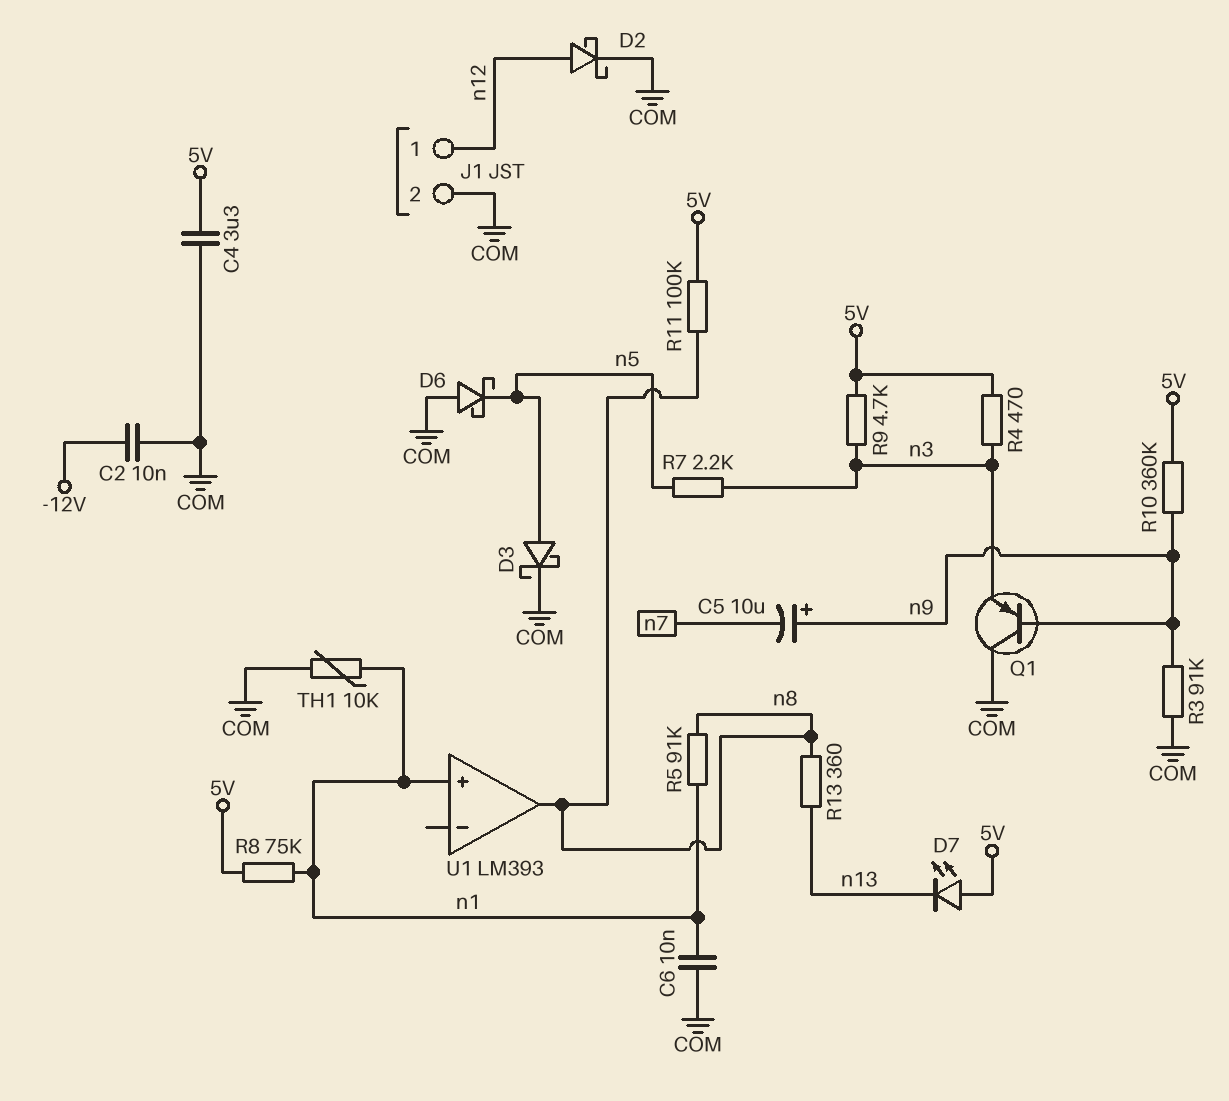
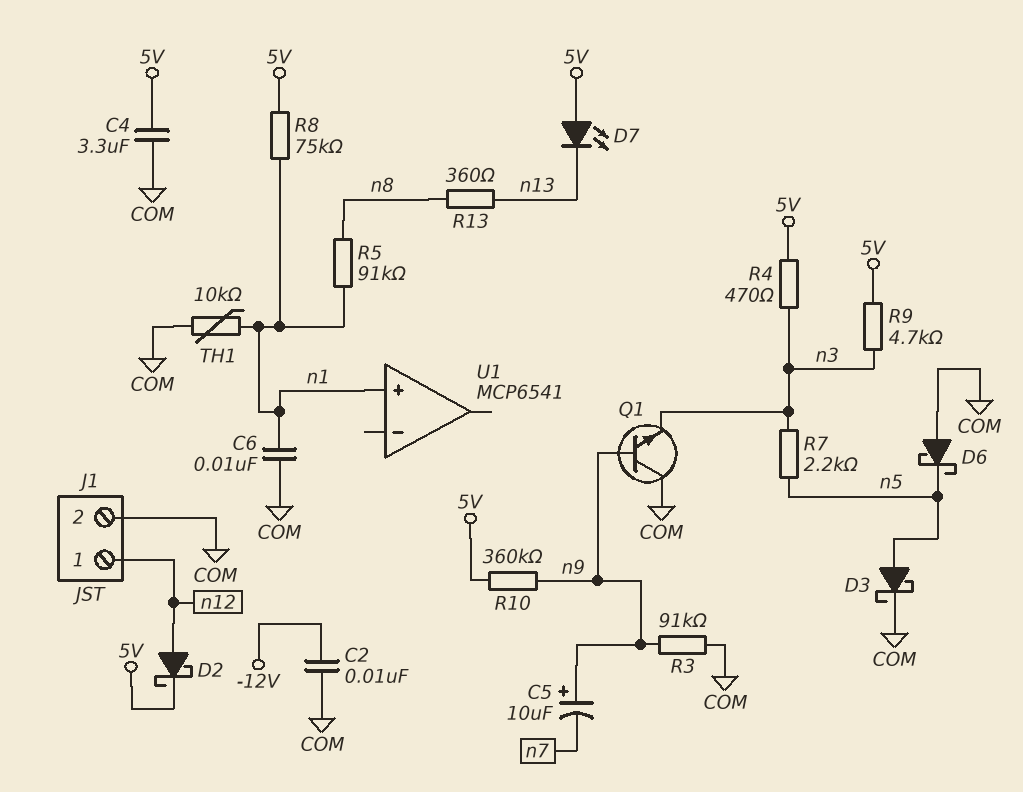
D2: schottky (A n12, K COM) -> schottky (A n12, K 5V)
Q1: PNP (B n9, C COM, E n3) -> NPN (B n9, C COM, E n3)
R11: 100k (5V, n8) -> none
U1: LM393 -> MCP6541
U1 pin out: n8 -> none

